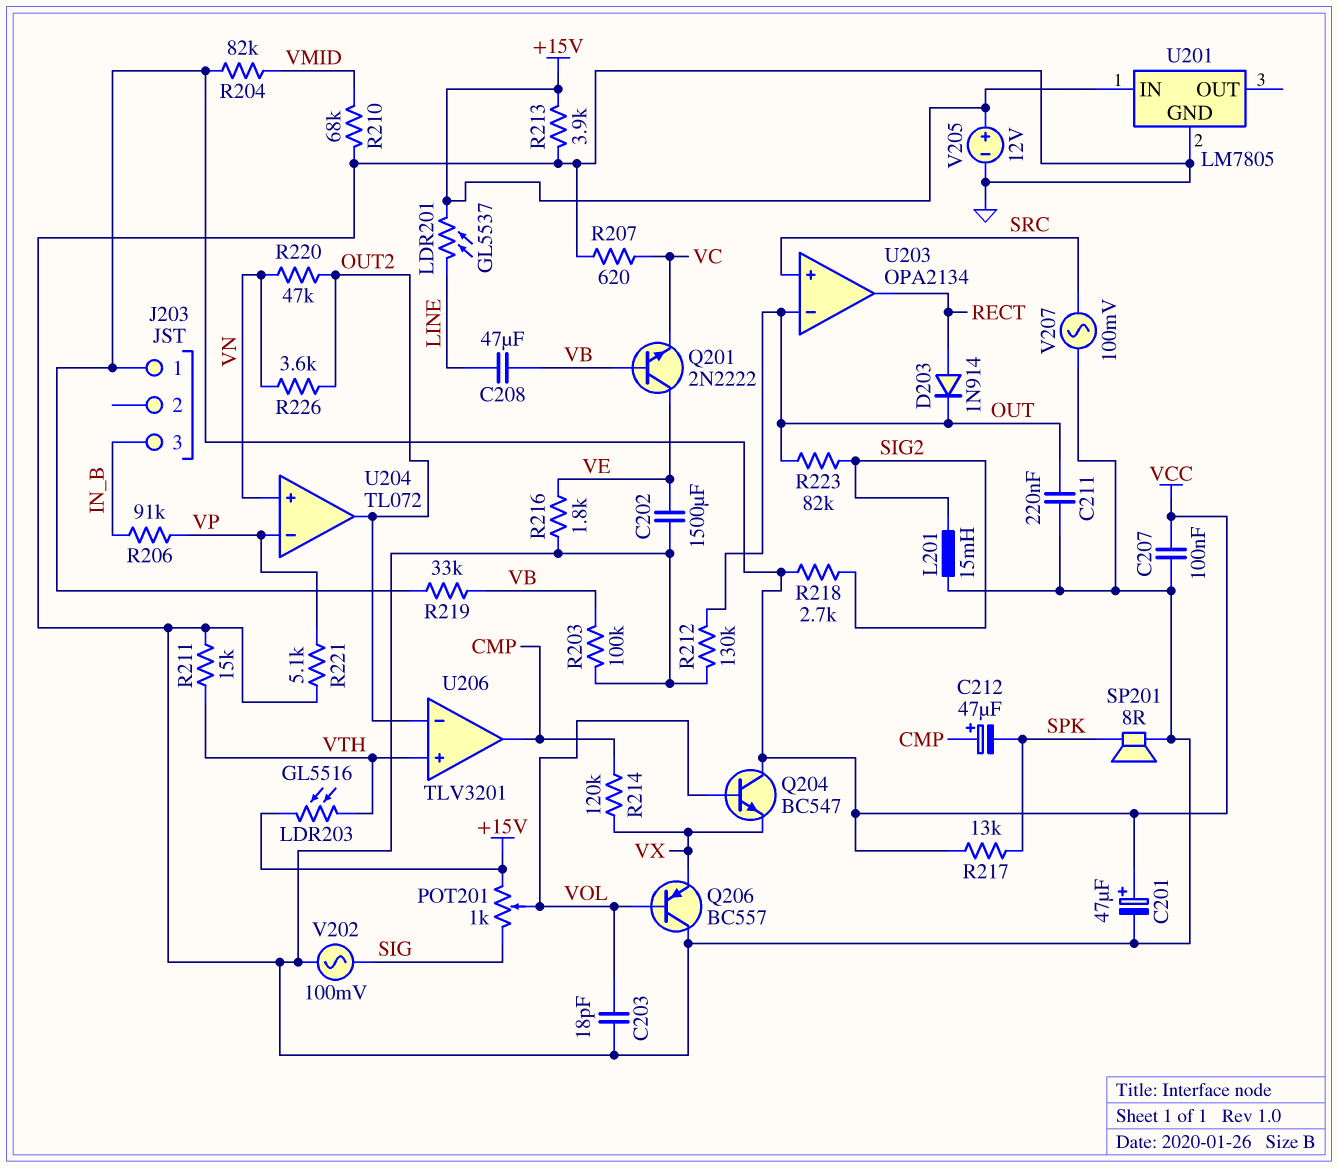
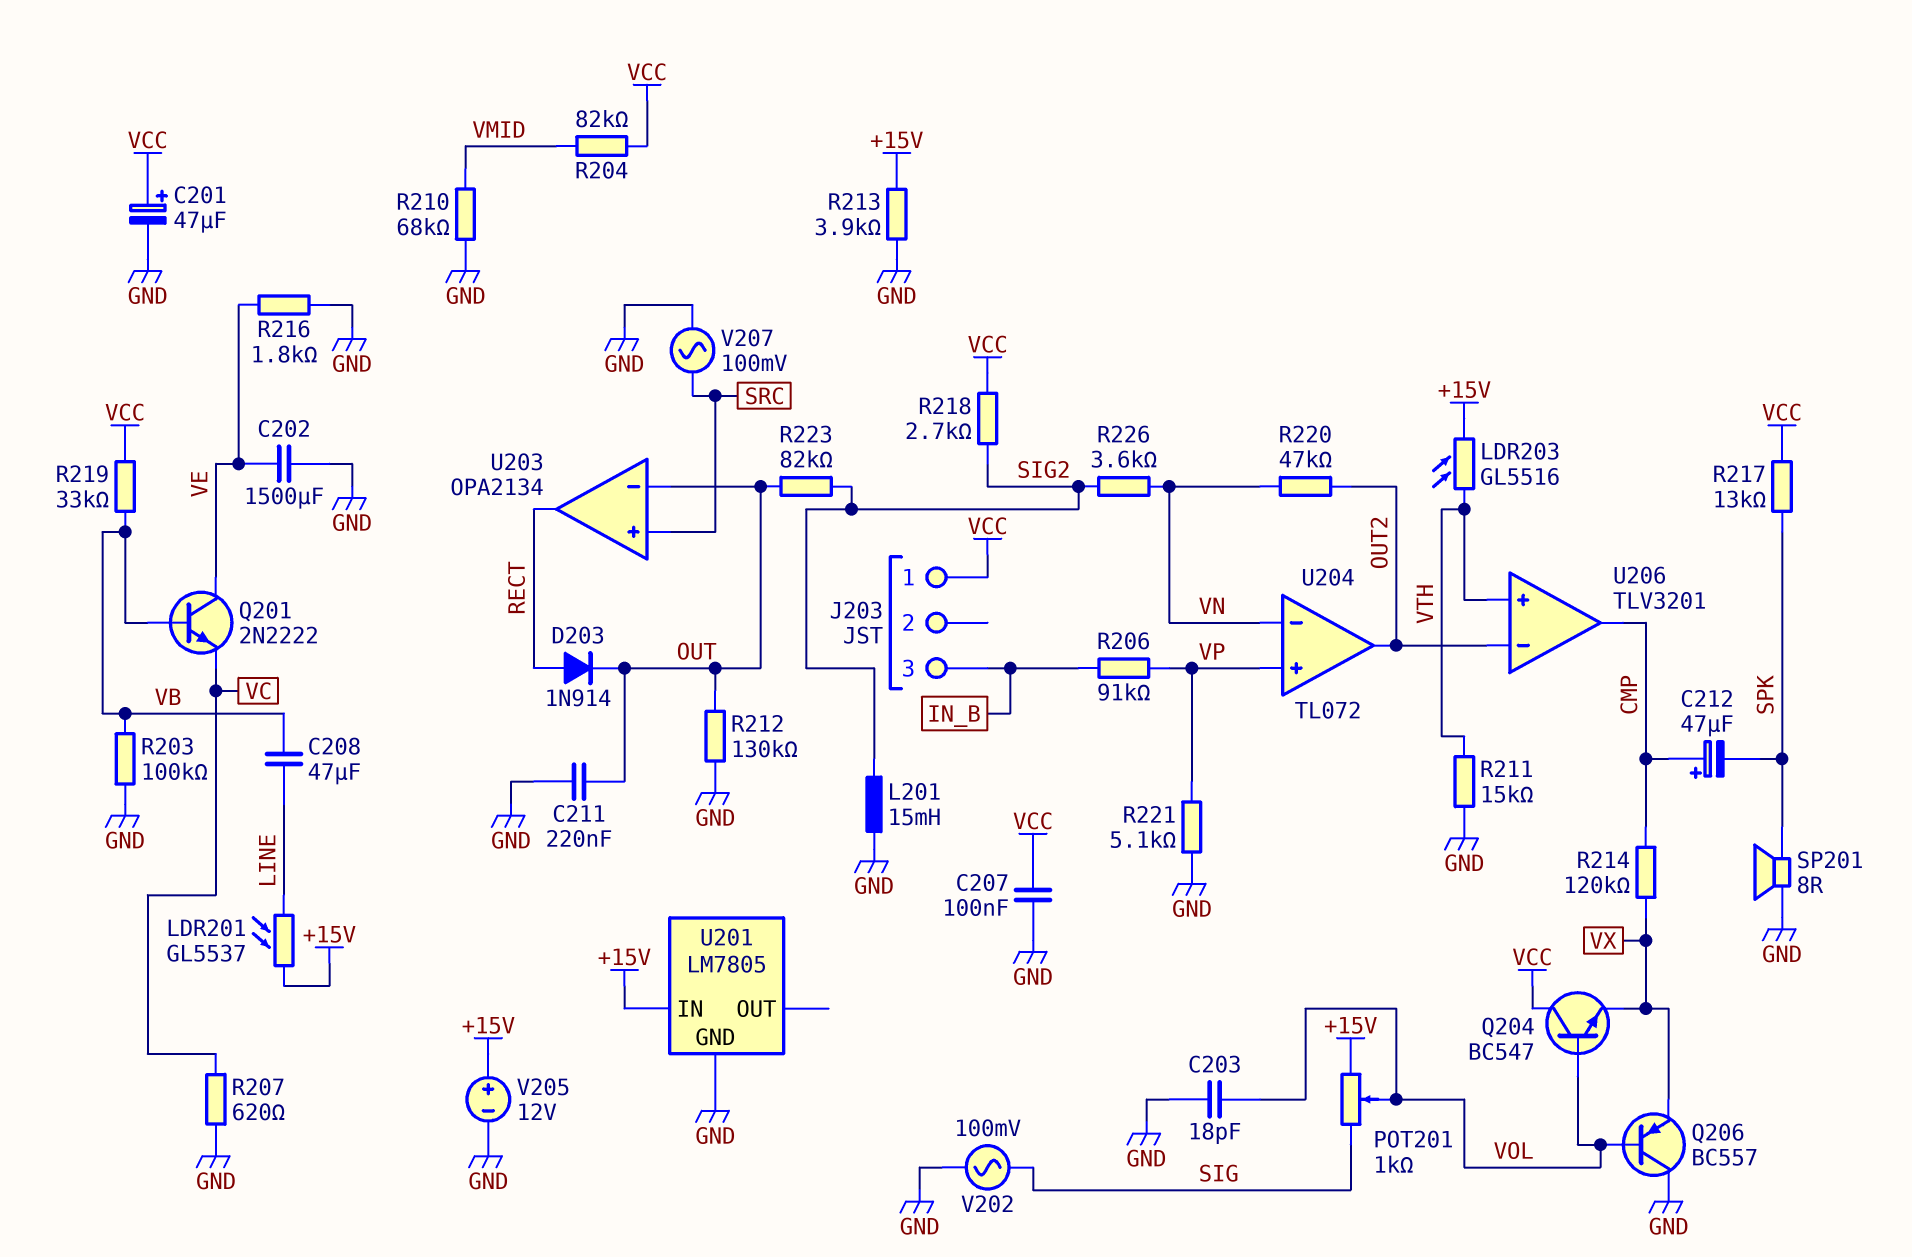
R226: 3.6k (OUT2, VN) -> 3.6k (SIG2, VN)
U204 pin in+: VN -> VP
U204 pin in-: VP -> VN

